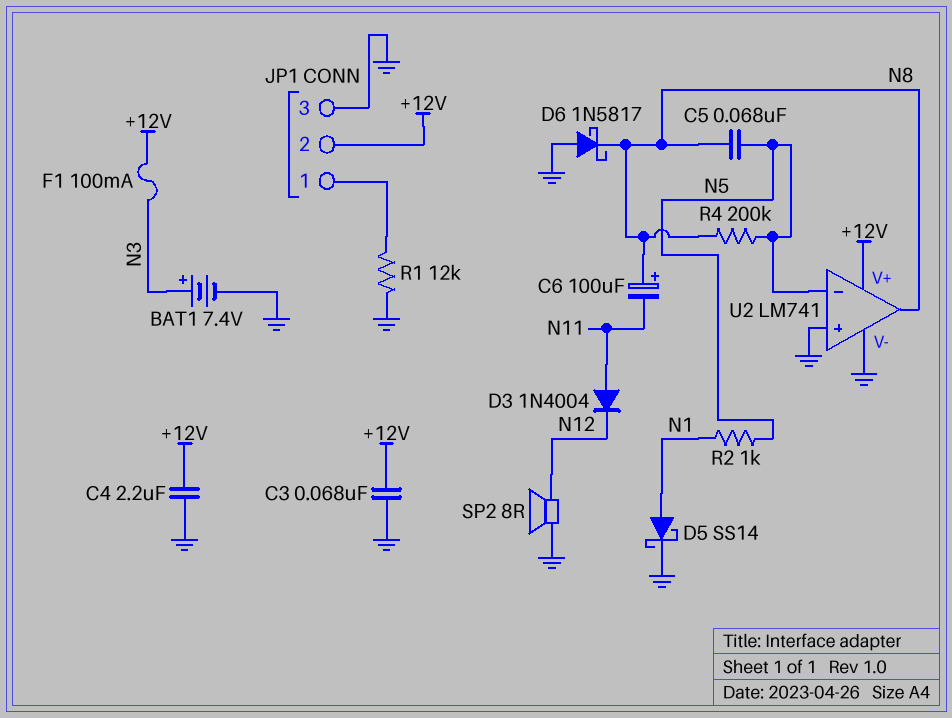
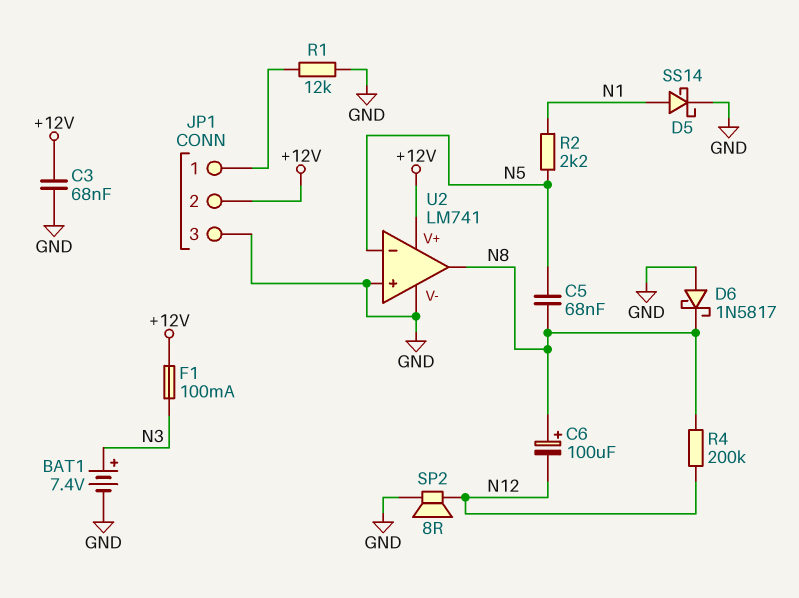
C4: 2.2uF (+12V, GND) -> none
C6: 100uF (plus N8, minus N11) -> 100uF (plus N8, minus N12)
D3: diode 1N4004 (A N11, K N12) -> none
R2: 1k (N1, N5) -> 2.2k (N1, N5)
R4: 200k (N5, N8) -> 200k (N8, N12)

